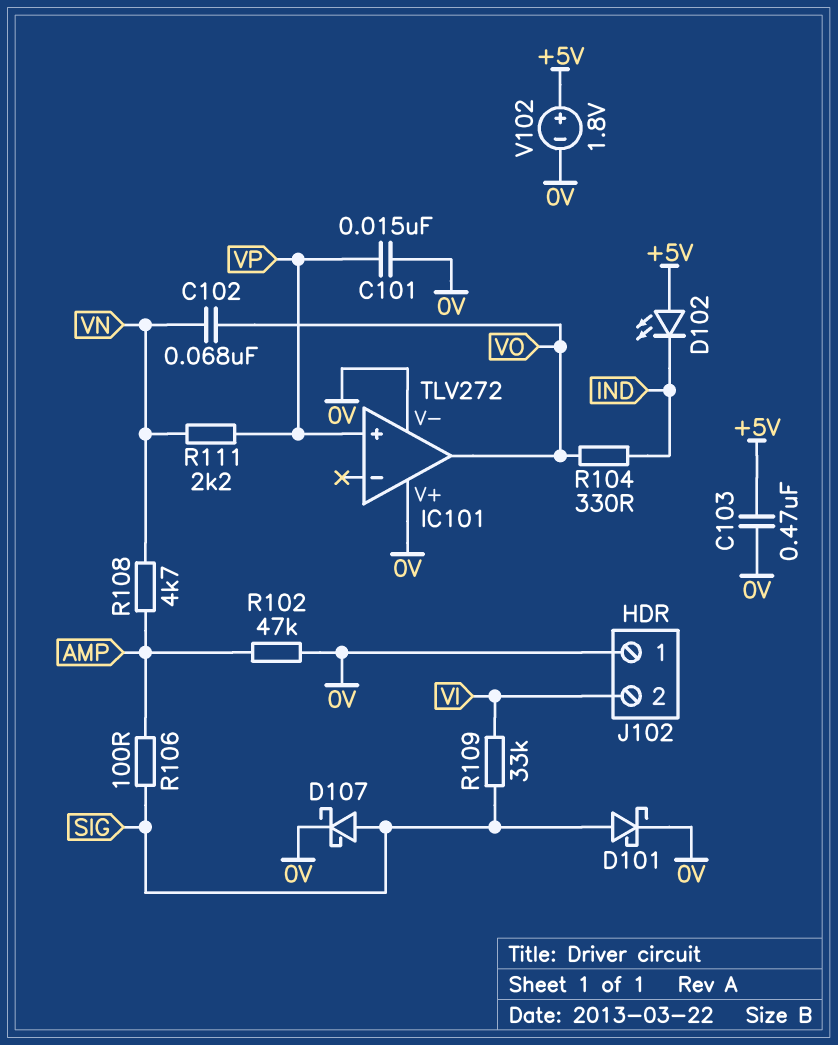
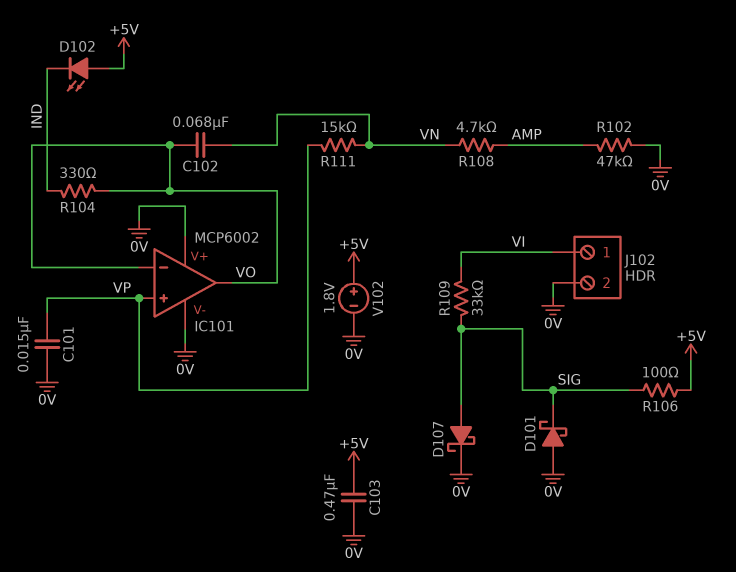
D101: schottky (A SIG, K 0V) -> schottky (A 0V, K SIG)
IC101: TLV272 -> MCP6002
IC101 pin in-: none -> VO
J102 pin 1: 0V -> VI
J102 pin 2: VI -> 0V
R106: 100 (AMP, SIG) -> 100 (+5V, SIG)
R111: 2.2k (VN, VP) -> 15k (VN, VP)

